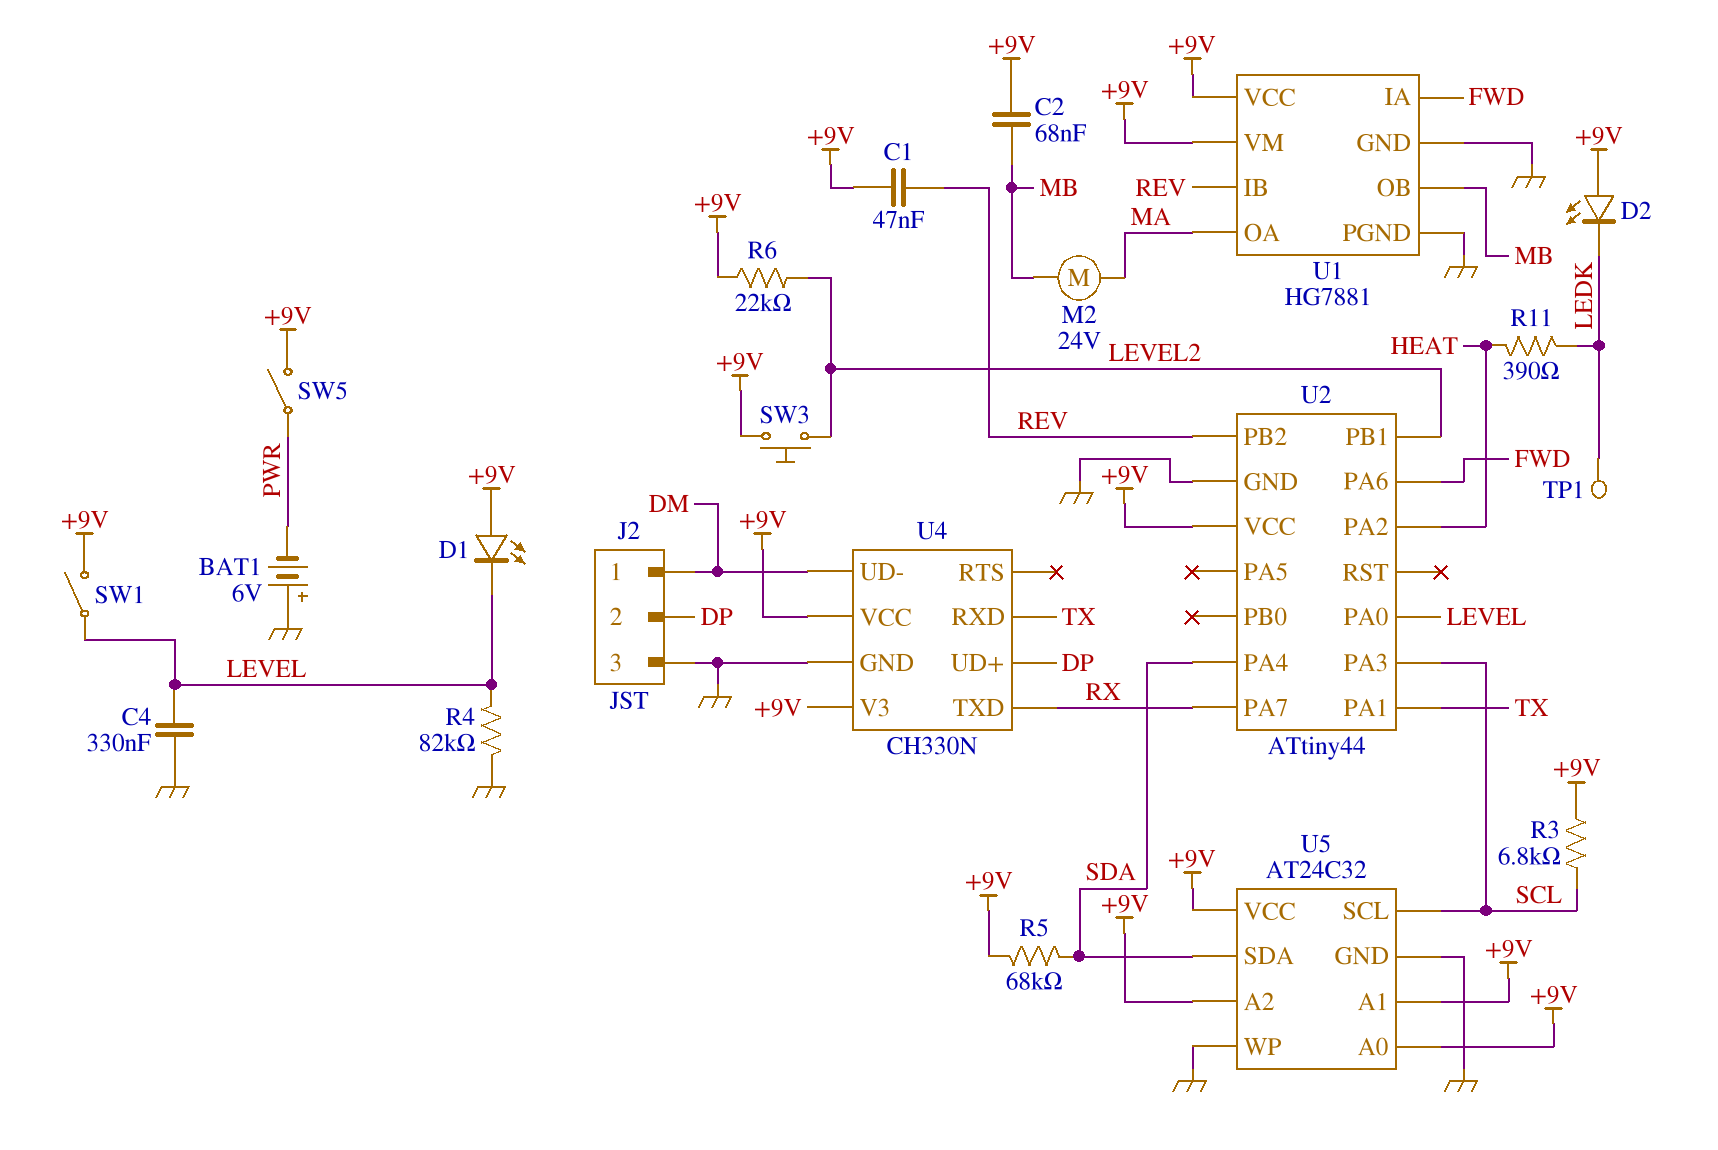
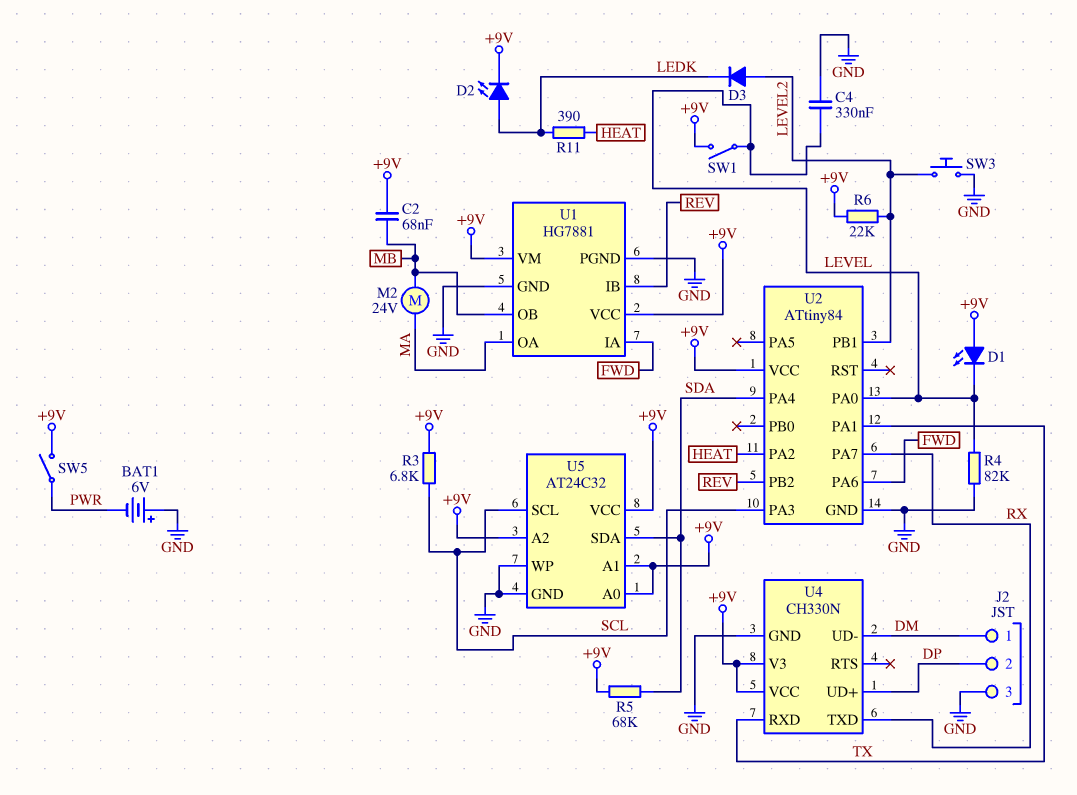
C1: 47nF (+9V, REV) -> none
D2: LED (A +9V, K LEDK) -> LED (A LEDK, K +9V)
D3: none -> diode (A LEVEL2, K LEDK)
SW3: button (+9V, LEVEL2) -> button (GND, LEVEL2)
TP1: test point (LEDK) -> none
U2: ATtiny44 -> ATtiny84

